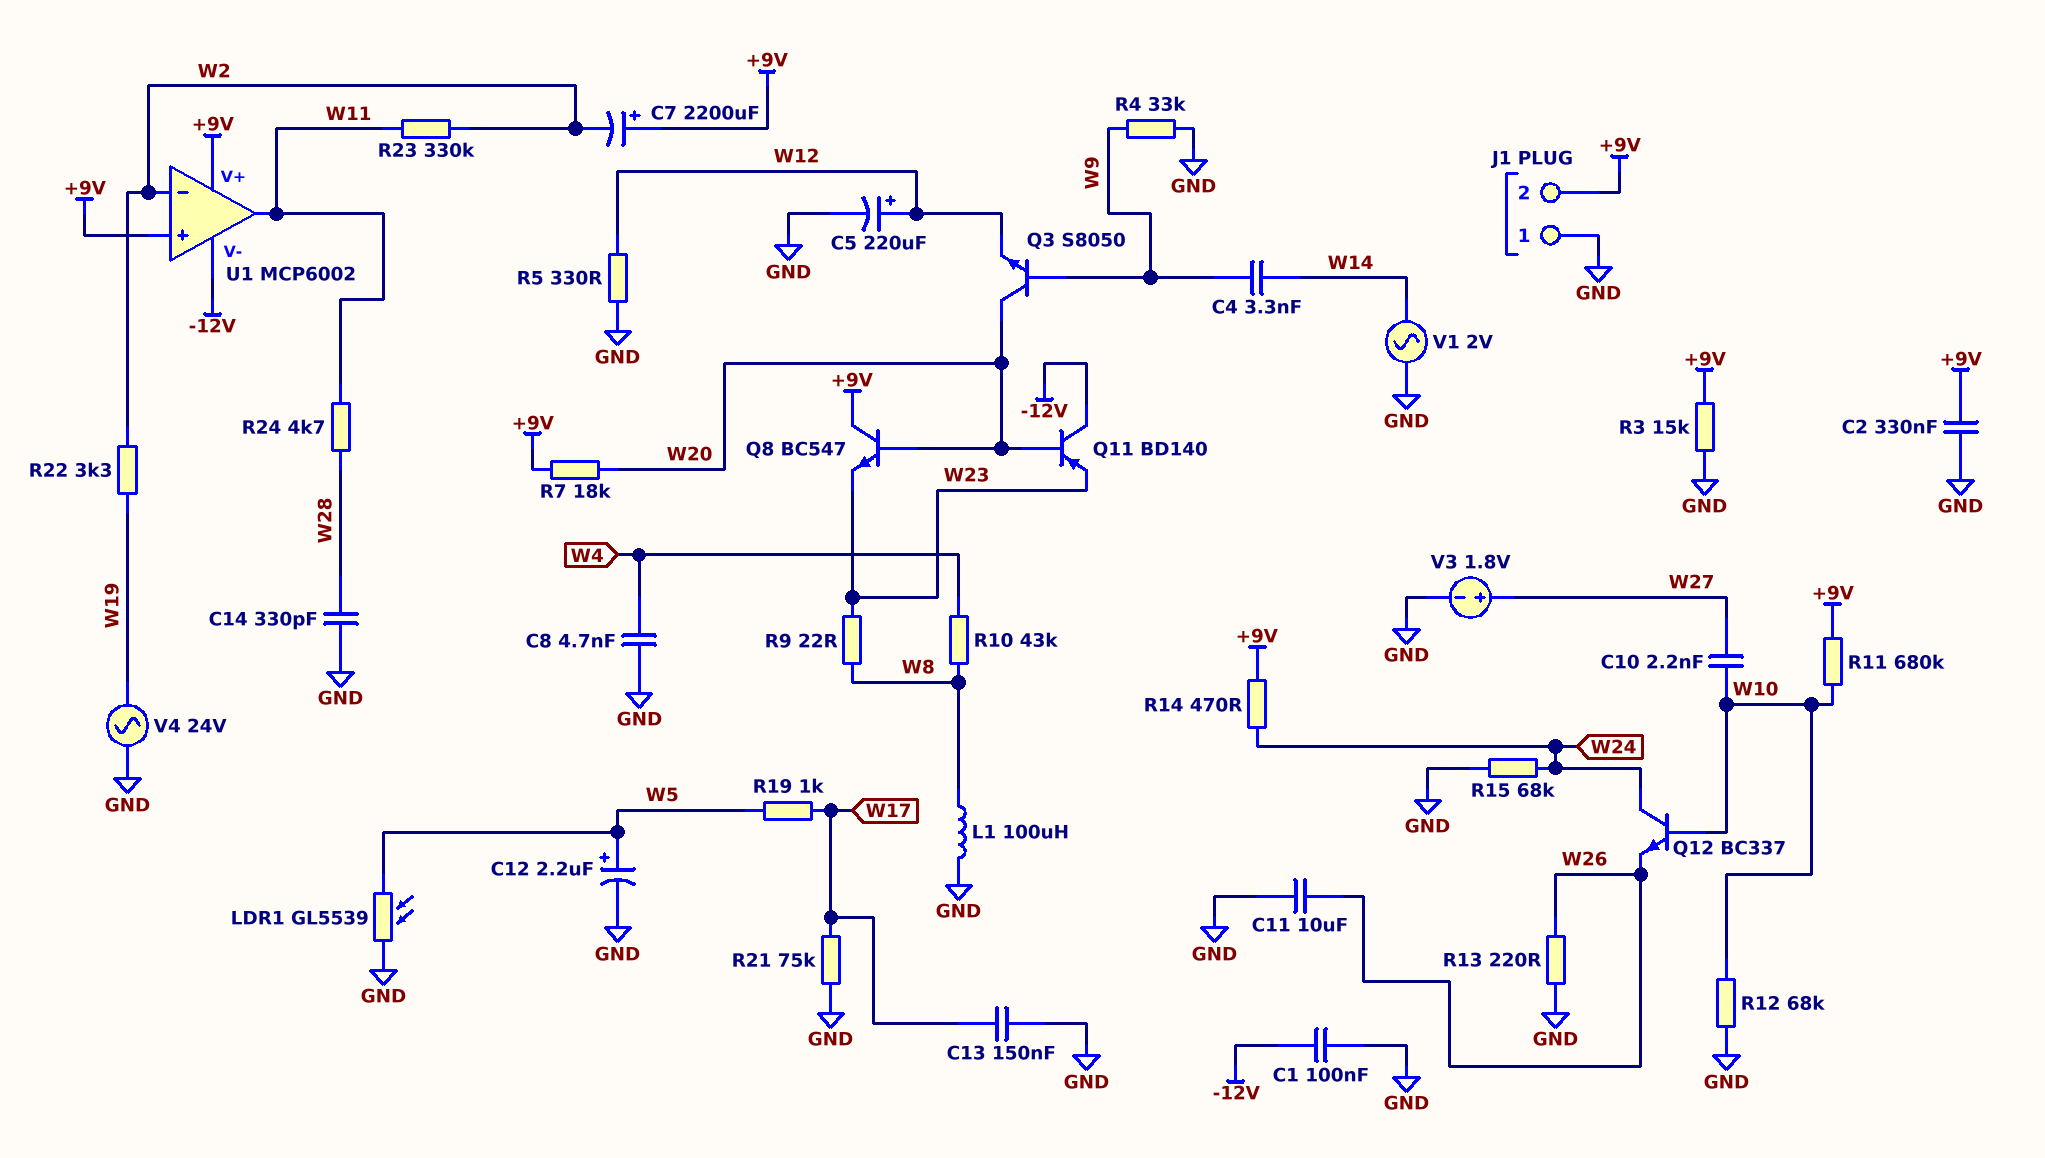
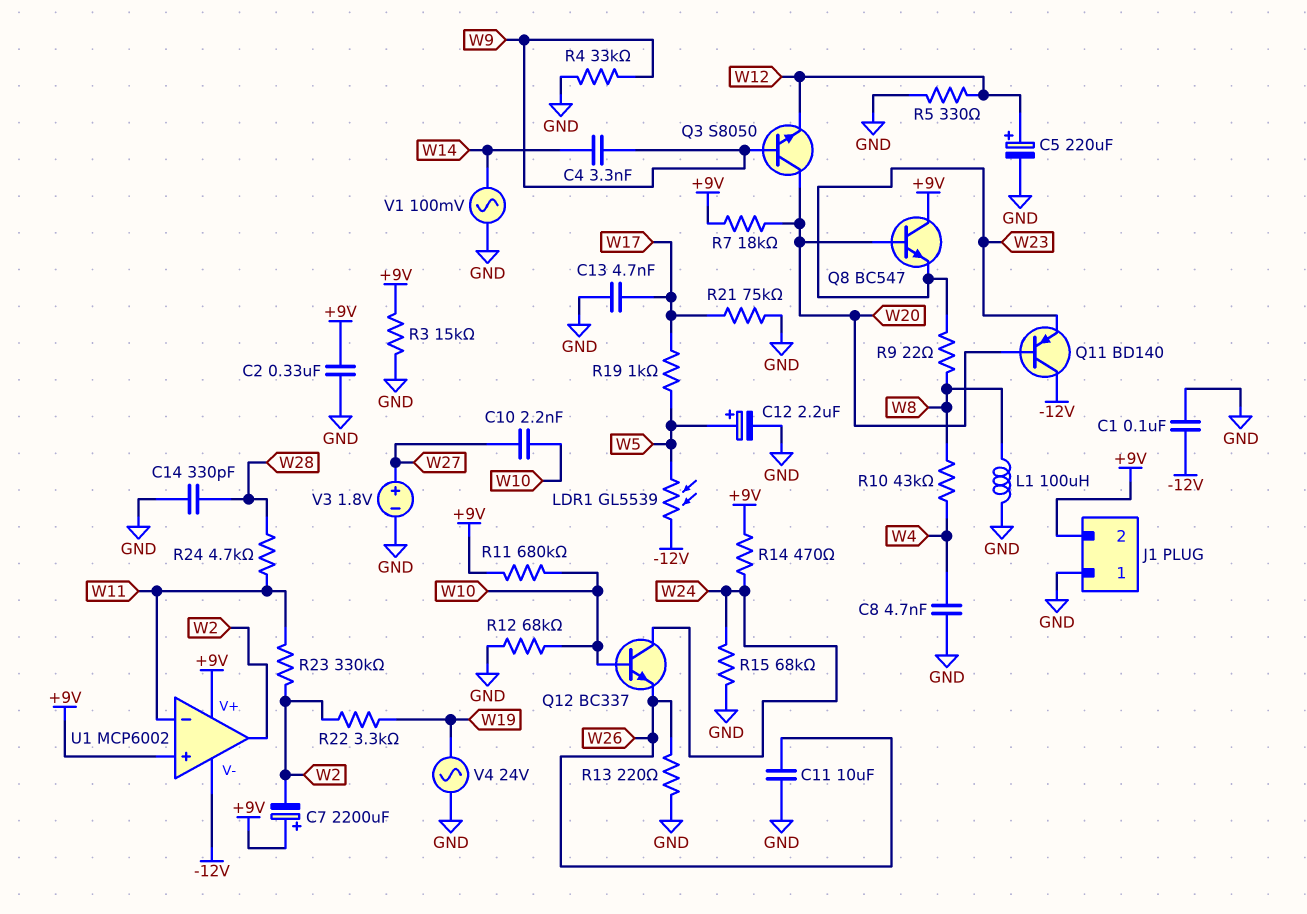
C13: 150nF (GND, W17) -> 4.7nF (GND, W17)
LDR1: GL5539 (GND, W5) -> GL5539 (-12V, W5)
U1 pin in-: W2 -> W11
U1 pin out: W11 -> W2
V1: AC 2V (GND, W14) -> AC 100mV (GND, W14)

